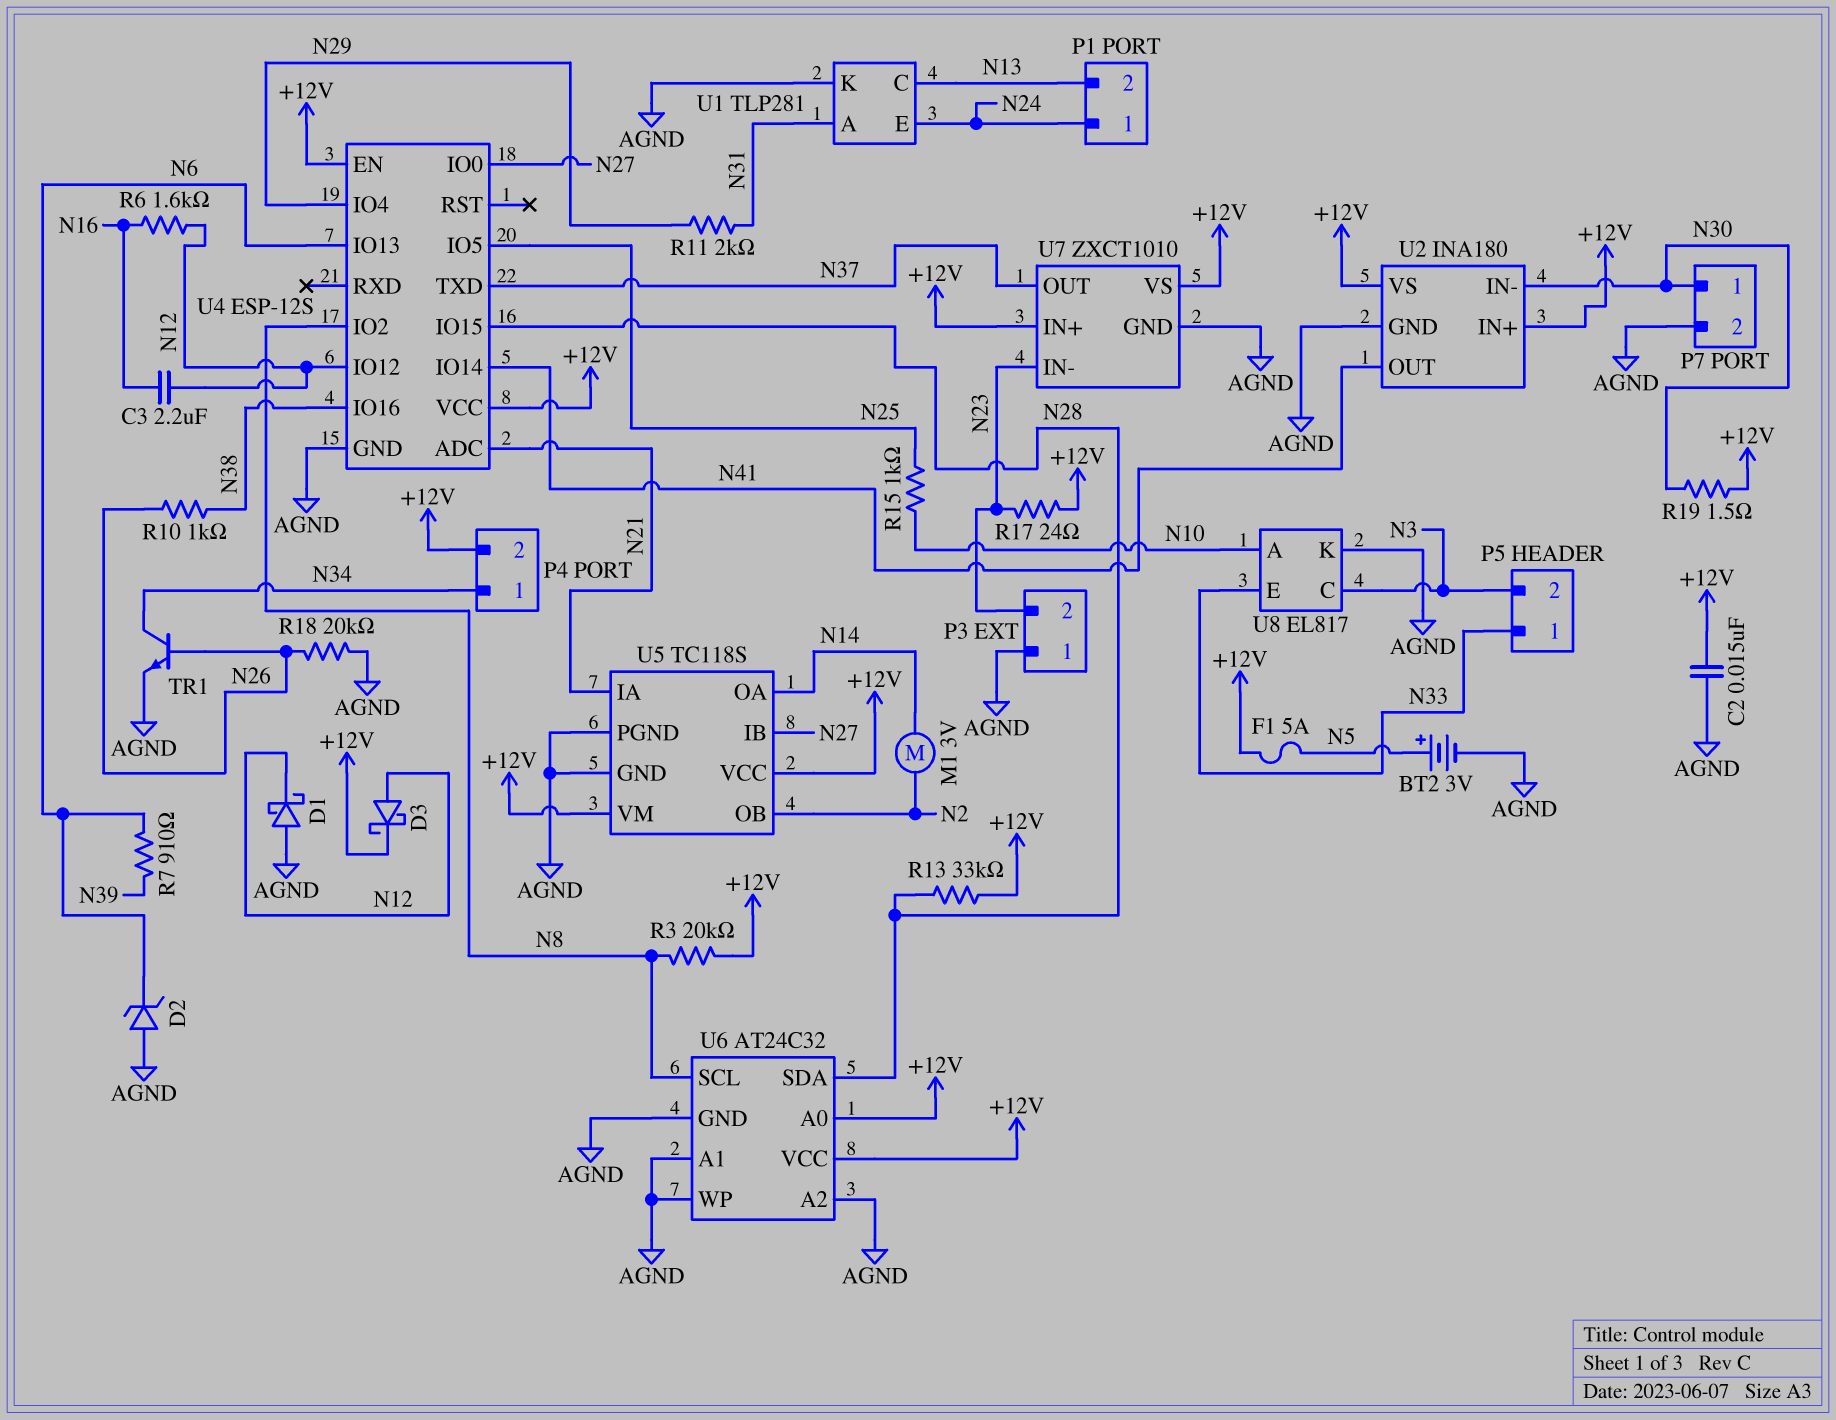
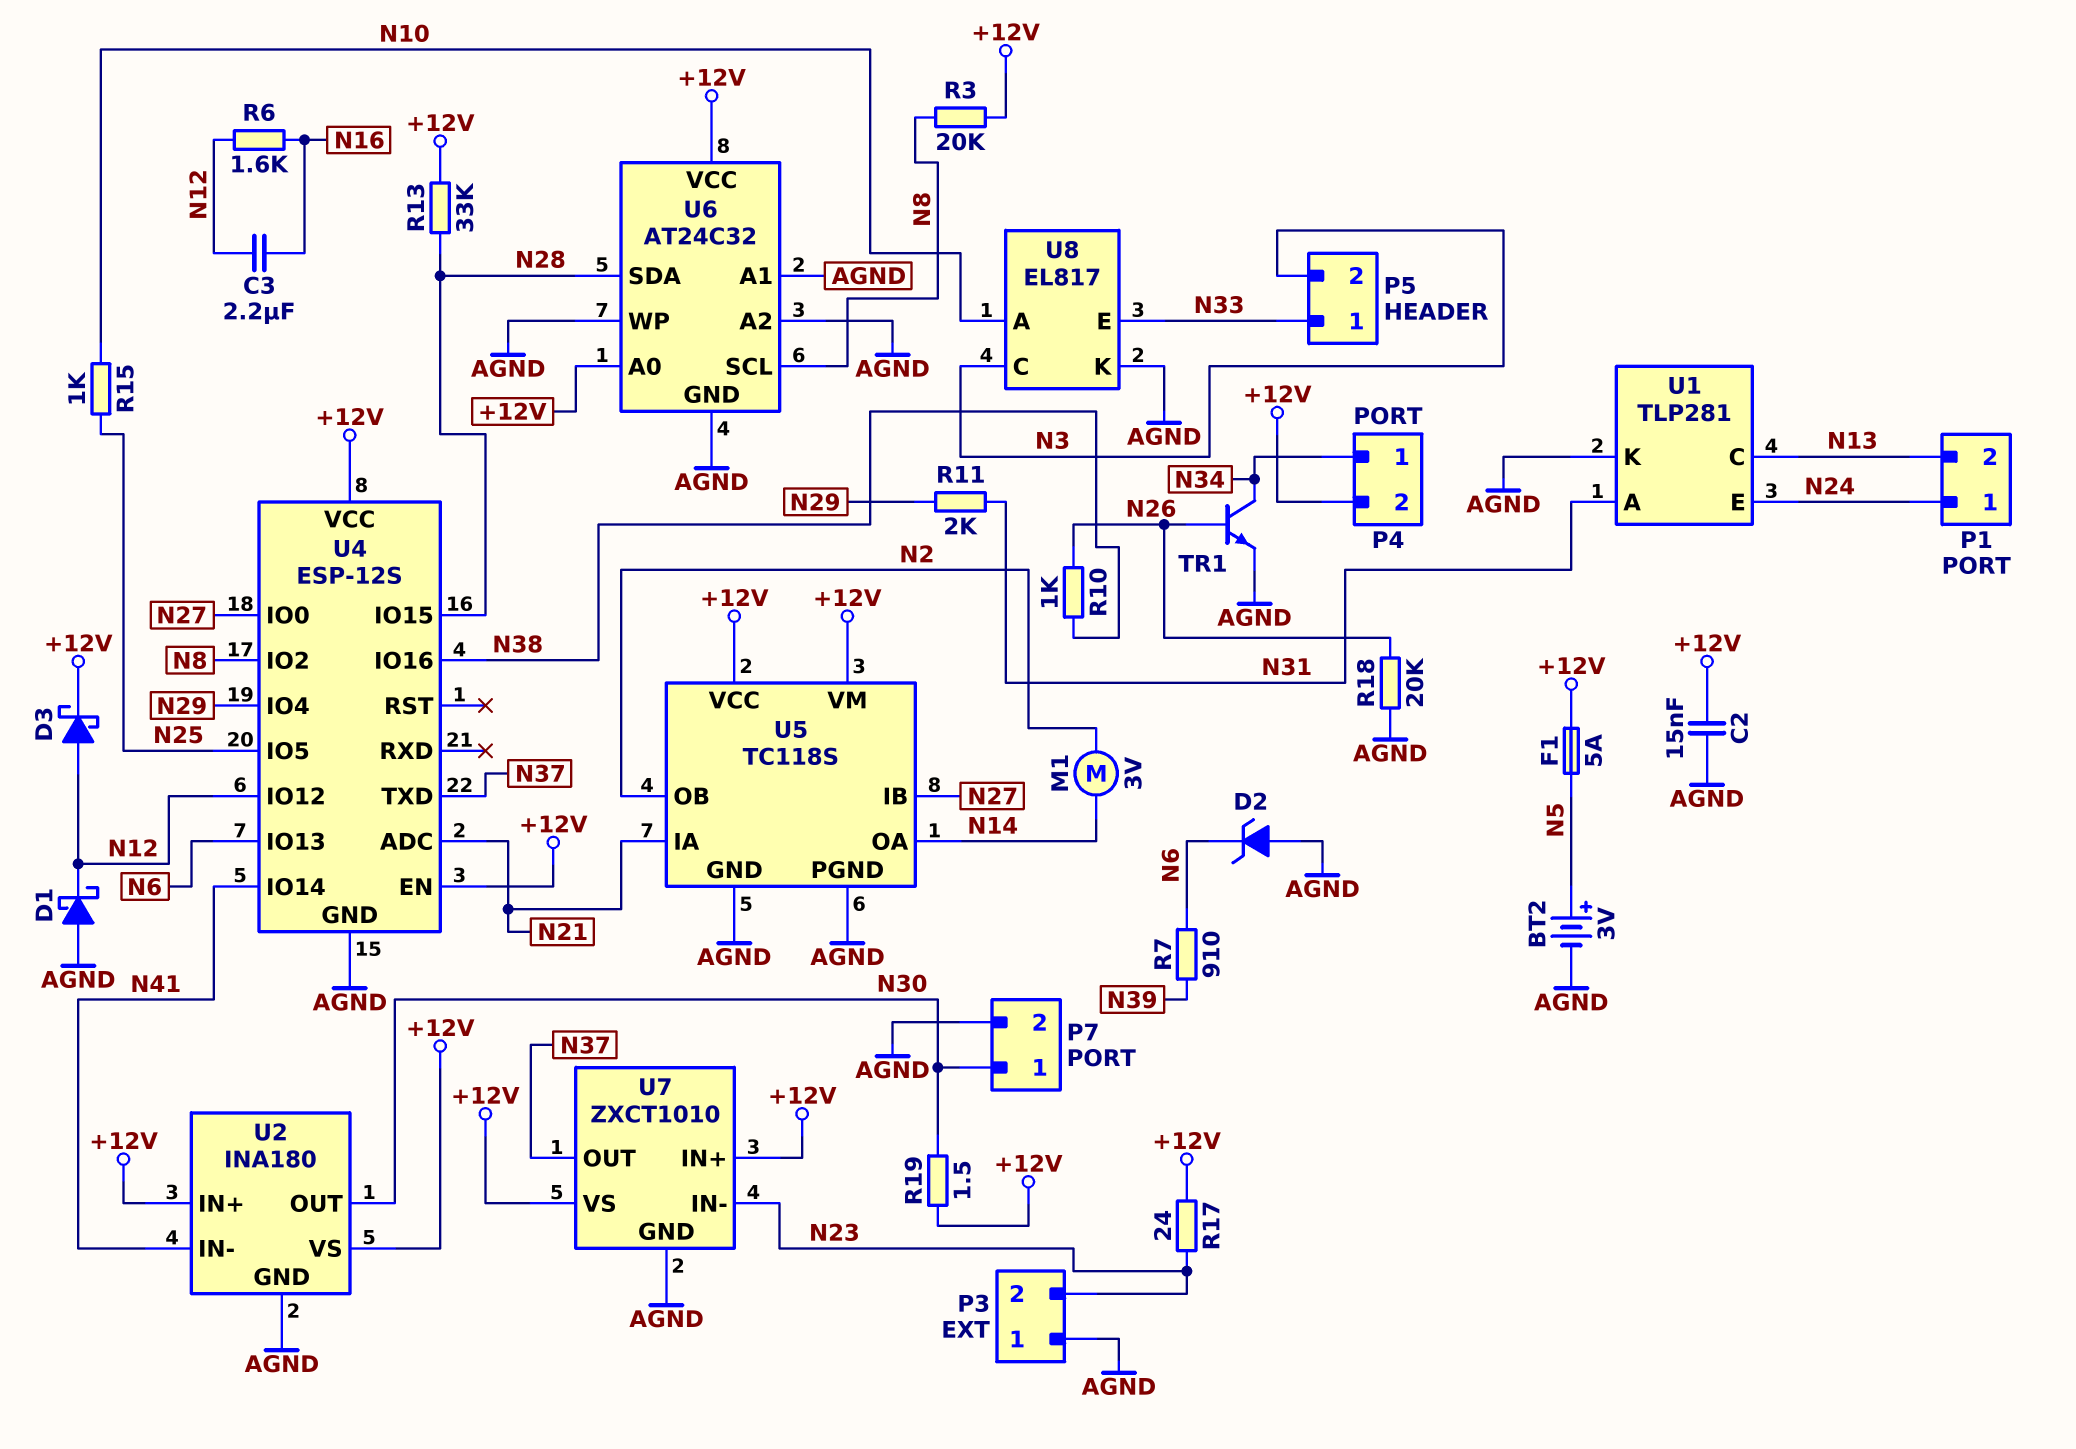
U2 pin IN-: N30 -> N41
U2 pin OUT: N41 -> N30

